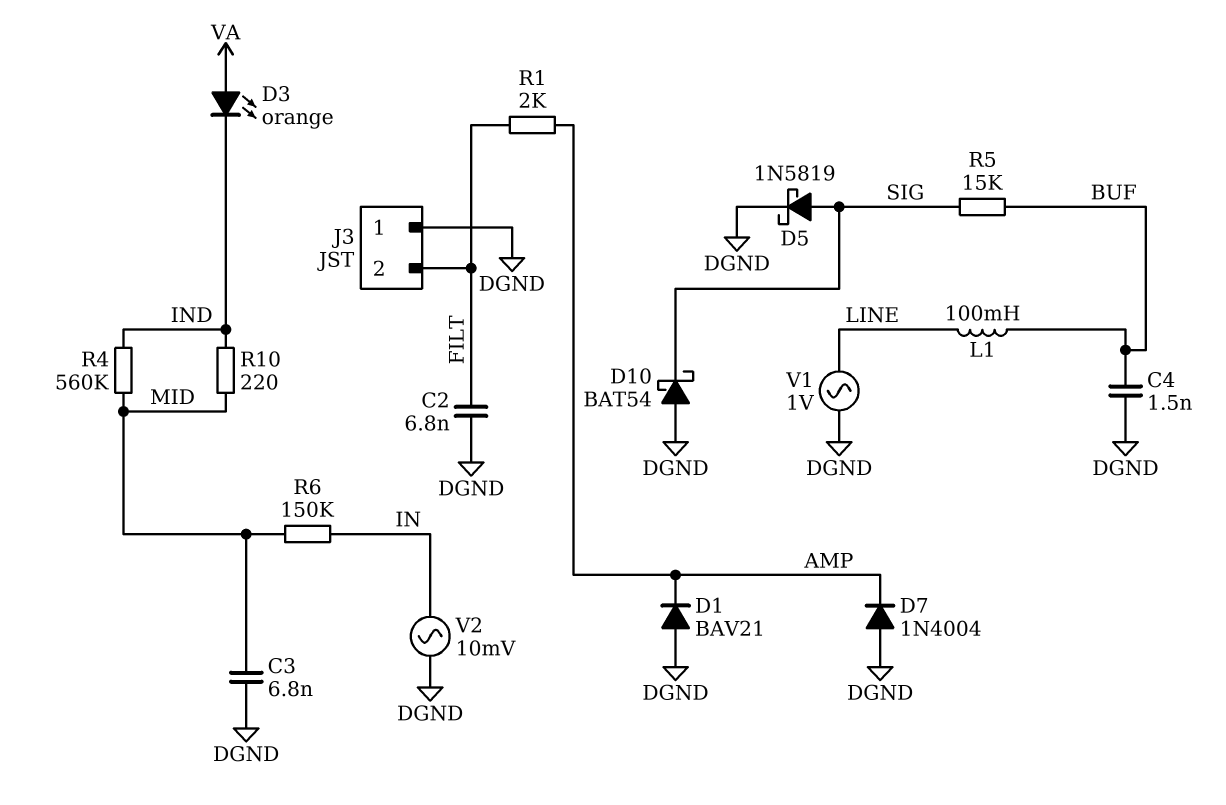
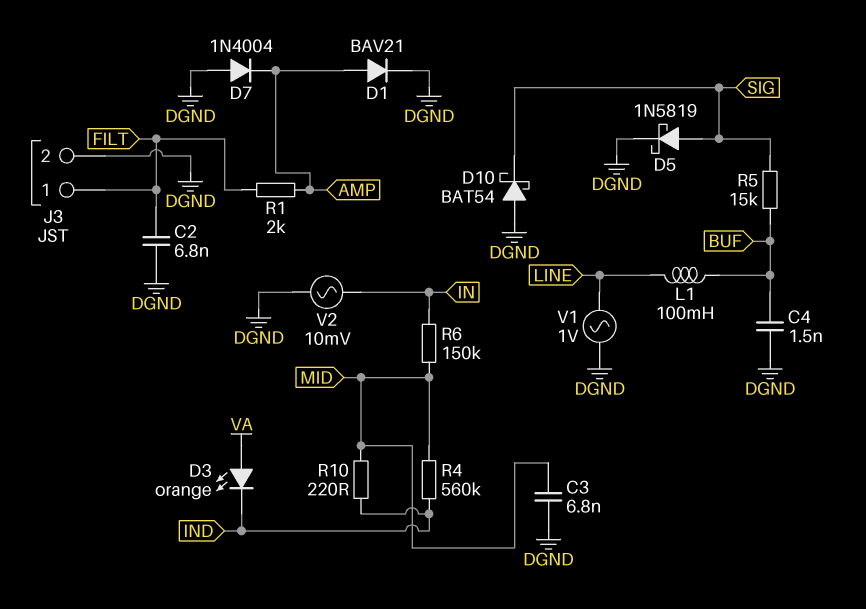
D1: diode BAV21 (A DGND, K AMP) -> diode BAV21 (A AMP, K DGND)
J3 pin 1: DGND -> FILT
J3 pin 2: FILT -> DGND

